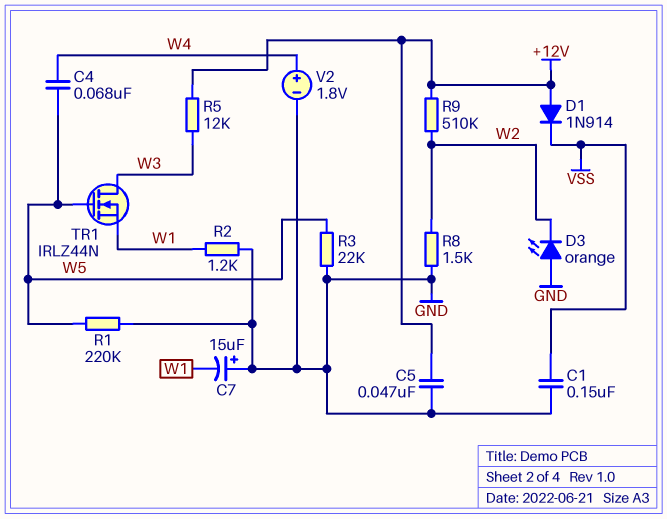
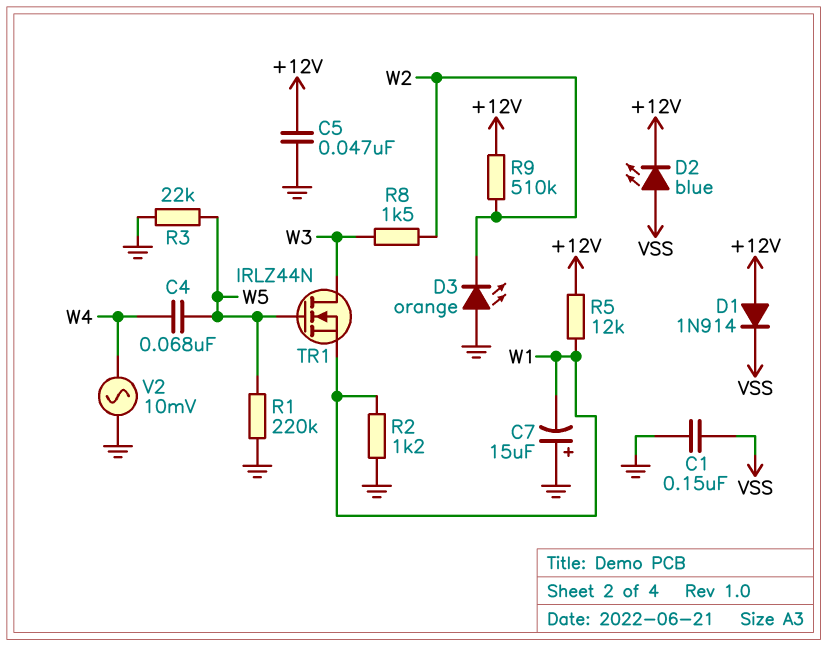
D2: none -> LED blue (A VSS, K +12V)
R5: 12k (+12V, W3) -> 12k (+12V, W1)
R8: 1.5k (GND, W2) -> 1.5k (W2, W3)
V2: 1.8V (plus W4, minus GND) -> AC 10mV (GND, W4)

